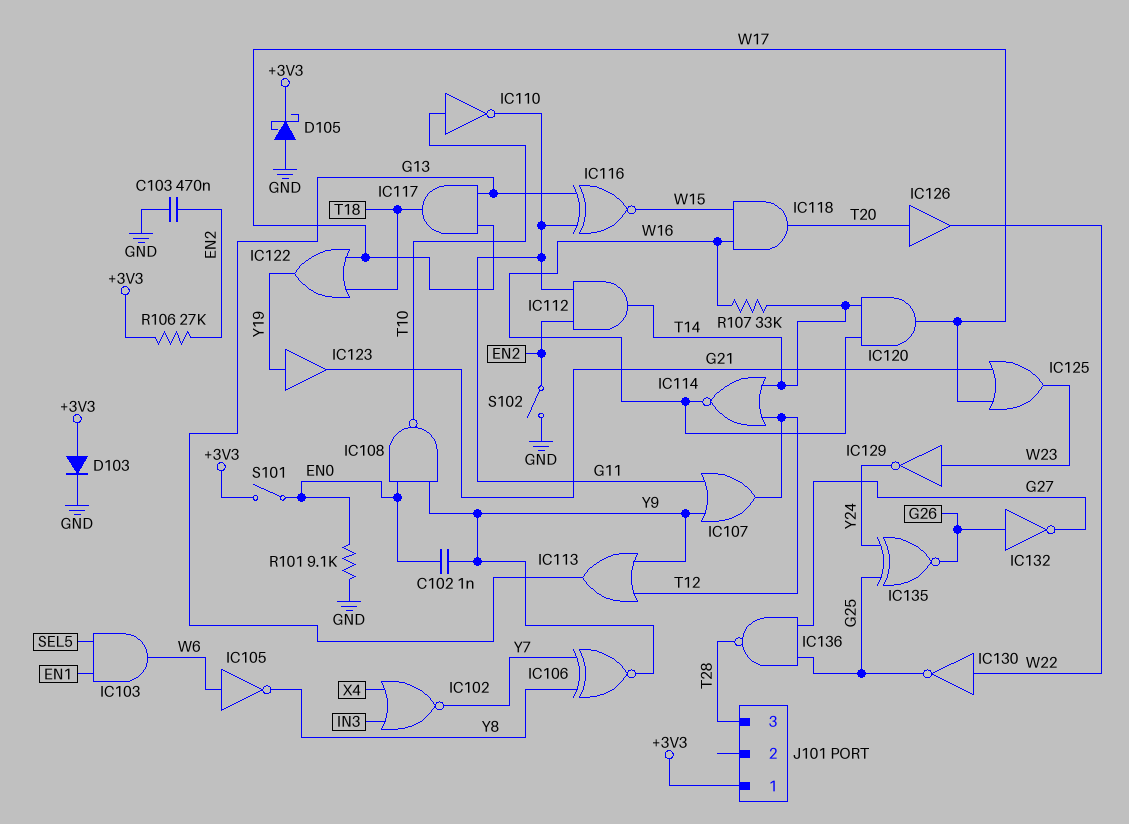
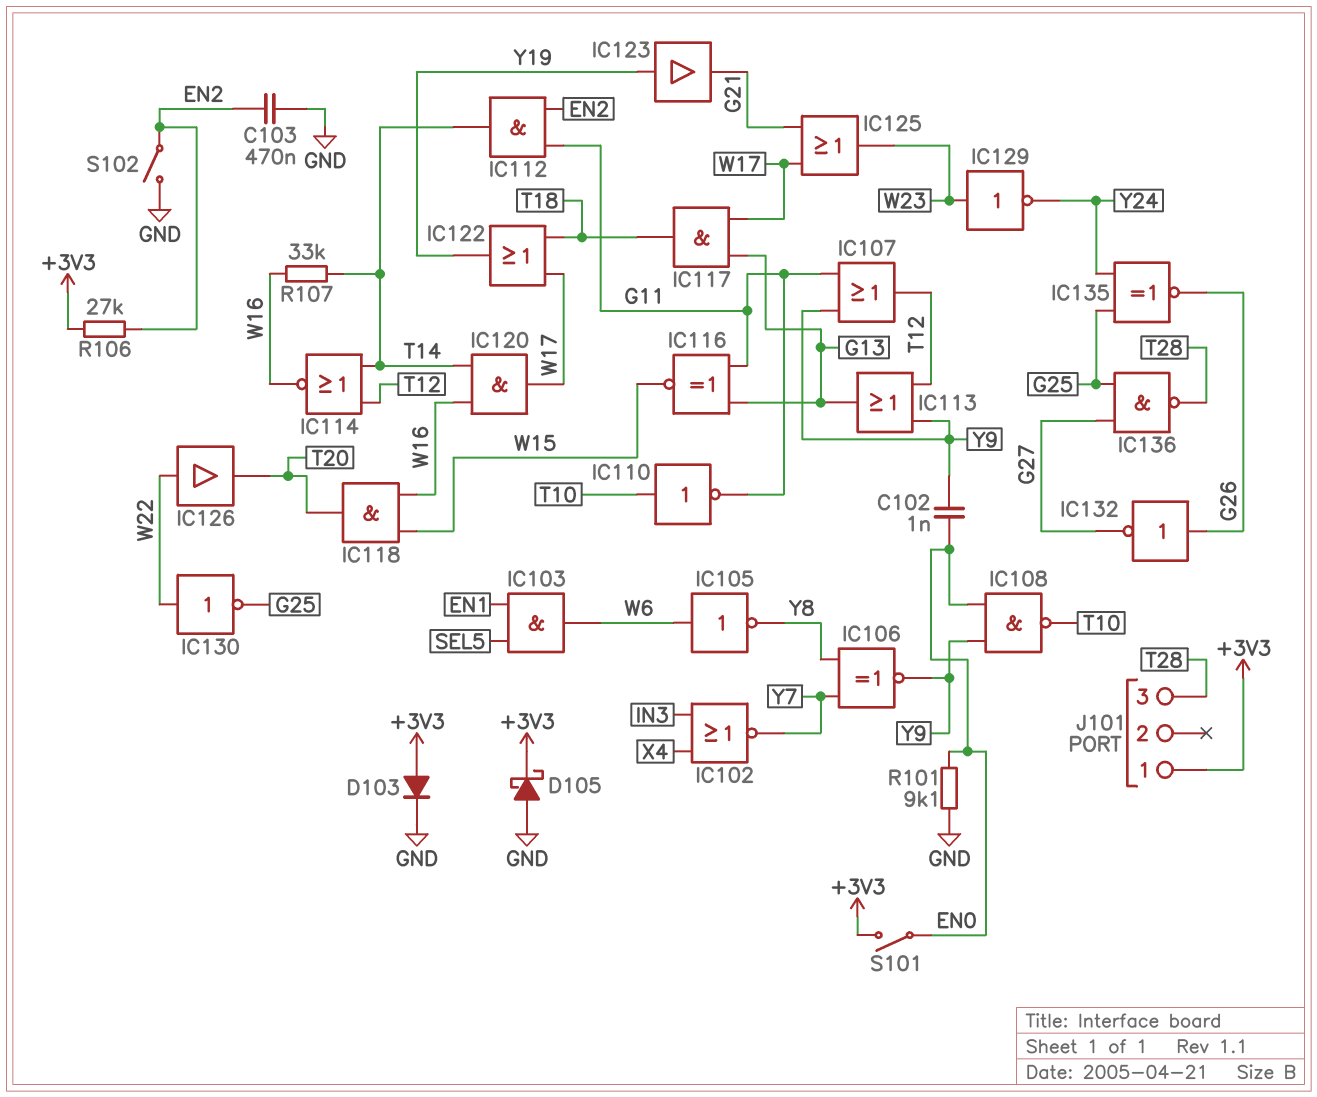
IC126: buffer (in T20, out W22) -> buffer (in W22, out T20)

